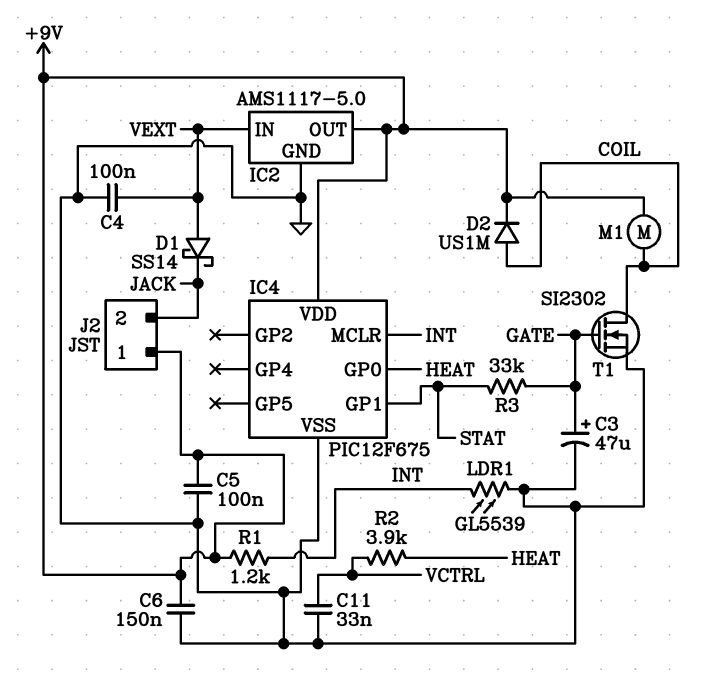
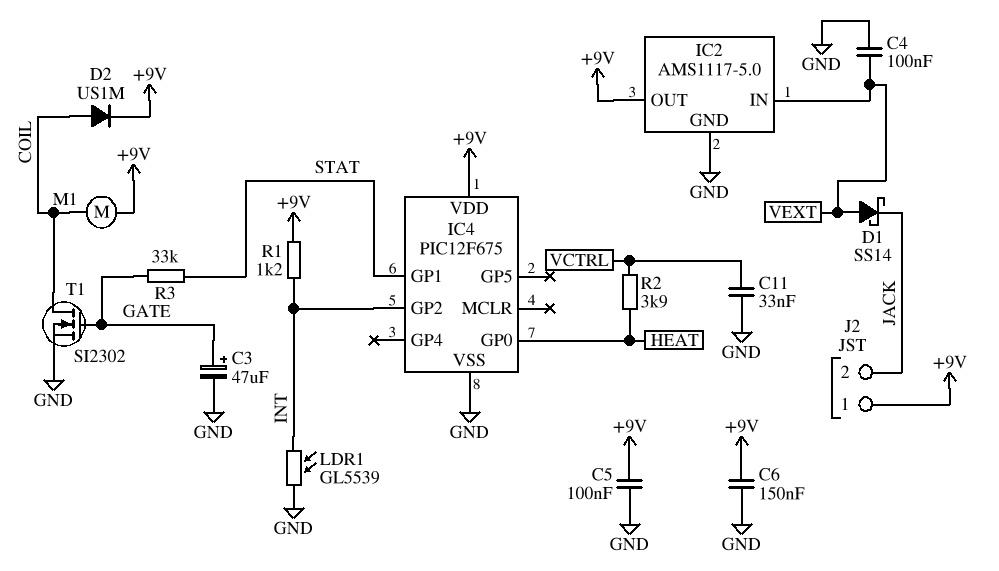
IC4 pin GP2: none -> INT
IC4 pin MCLR: INT -> none

